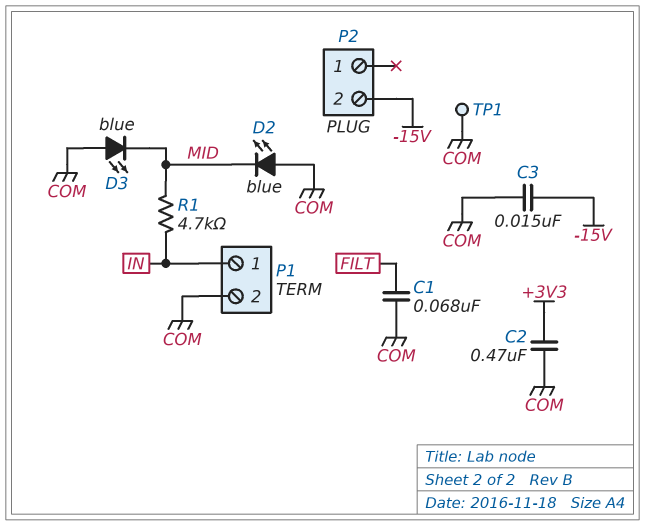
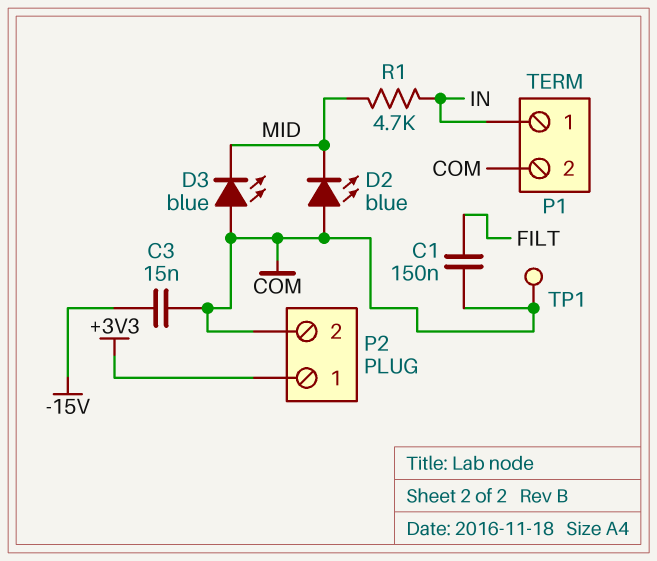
C1: 68nF (COM, FILT) -> 150nF (COM, FILT)
C2: 470nF (+3V3, COM) -> none
P2 pin 1: none -> +3V3
P2 pin 2: -15V -> COM

